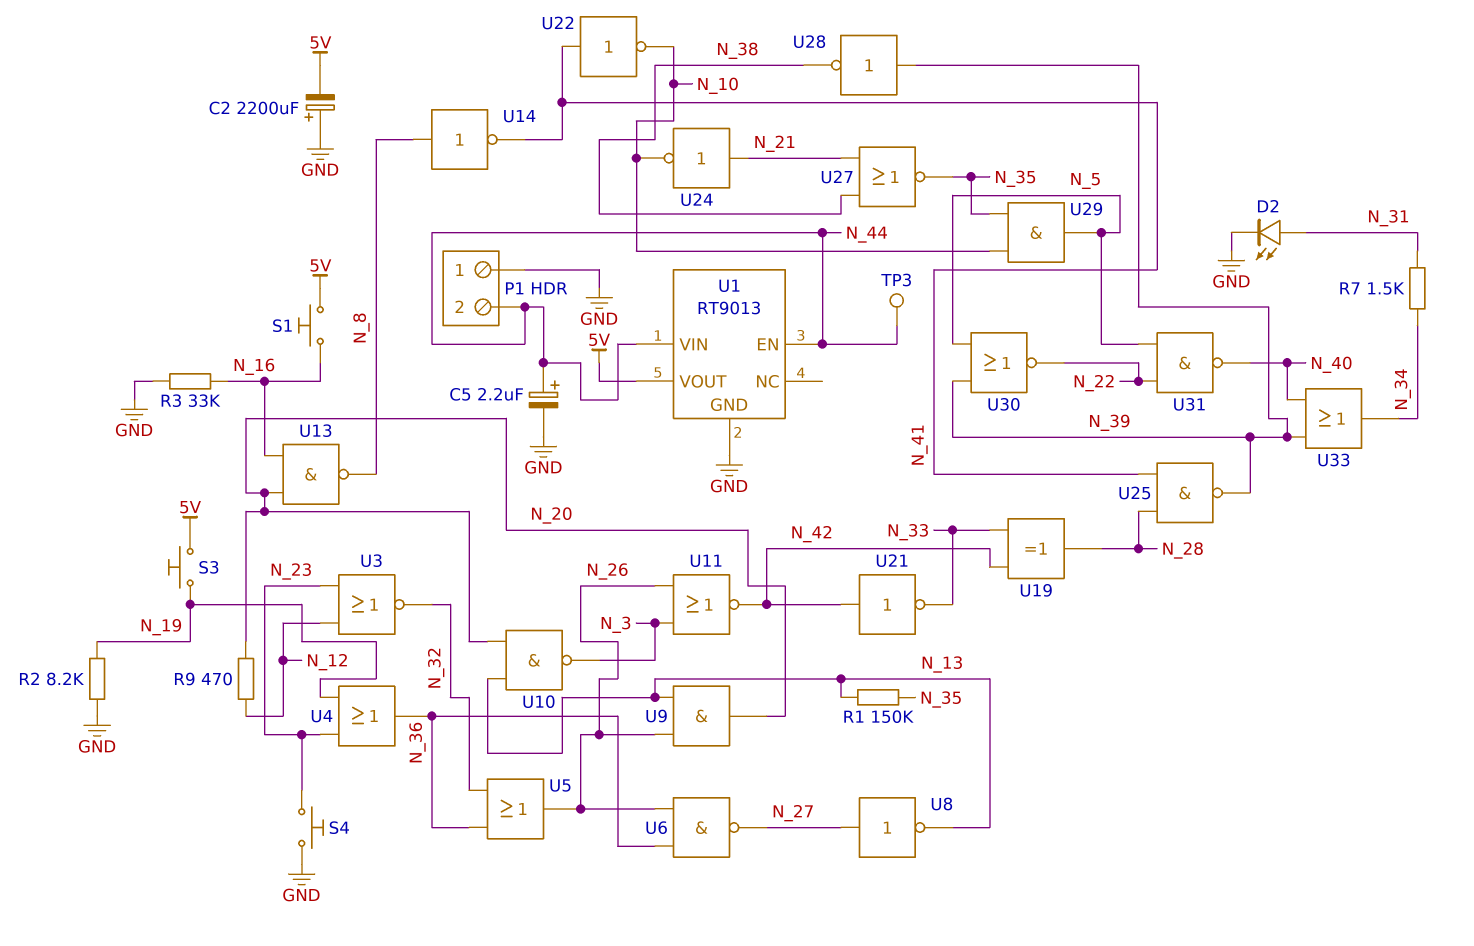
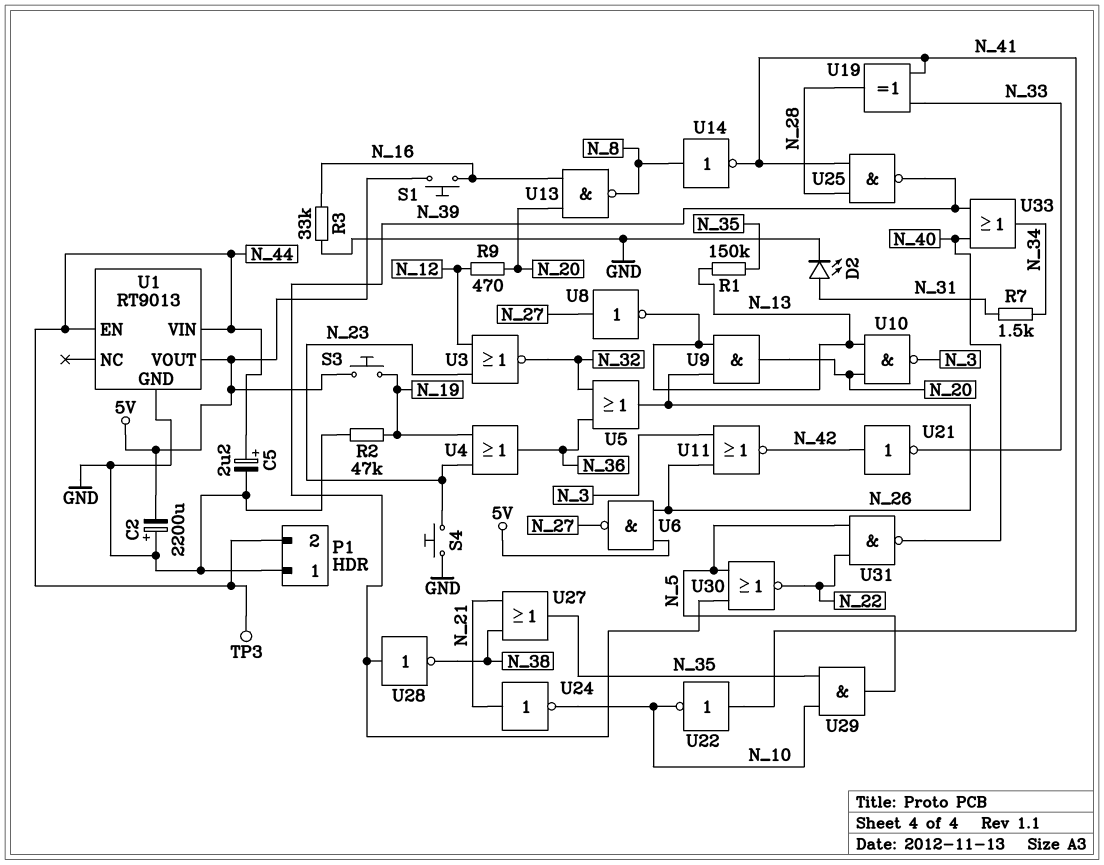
R2: 8.2k (GND, N_19) -> 47k (GND, N_19)
U6: NAND (in N_26, in N_36, out N_27) -> NAND (in 5V, in N_26, out N_27)
U19: XOR (in N_33, in N_42, out N_28) -> XOR (in N_33, in N_41, out N_28)
U27: NOR (in N_21, in N_38, out N_35) -> OR (in N_21, in N_38, out N_35)

